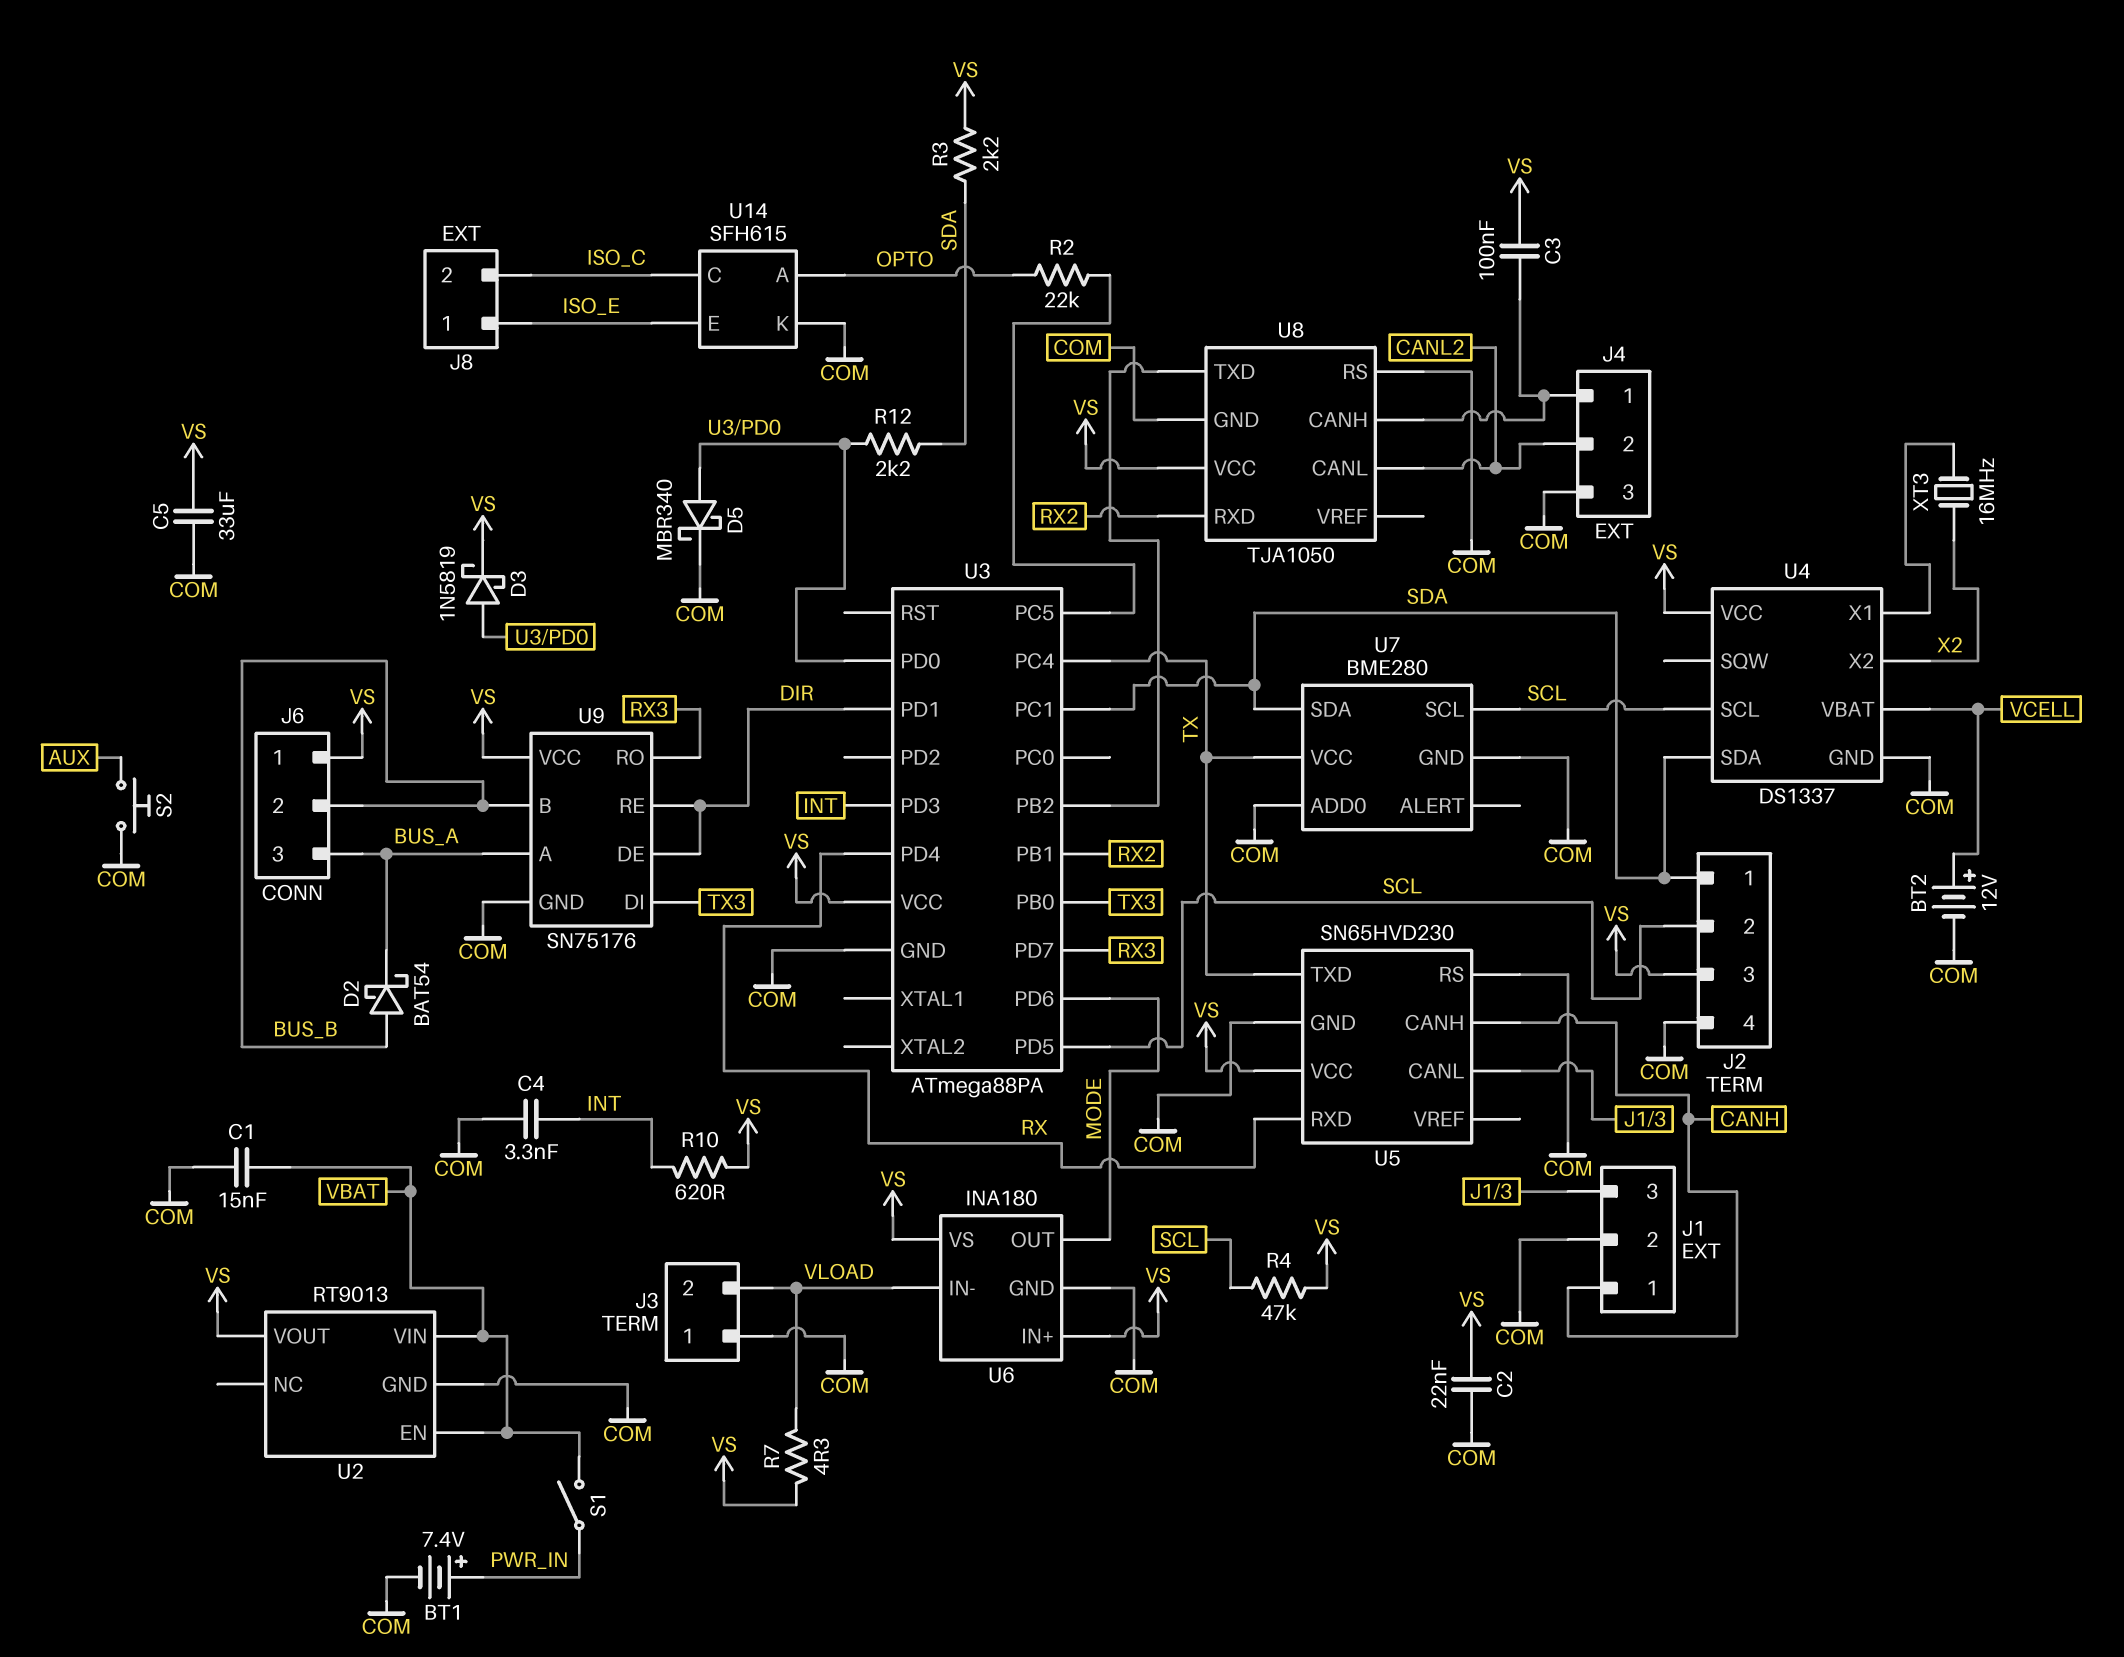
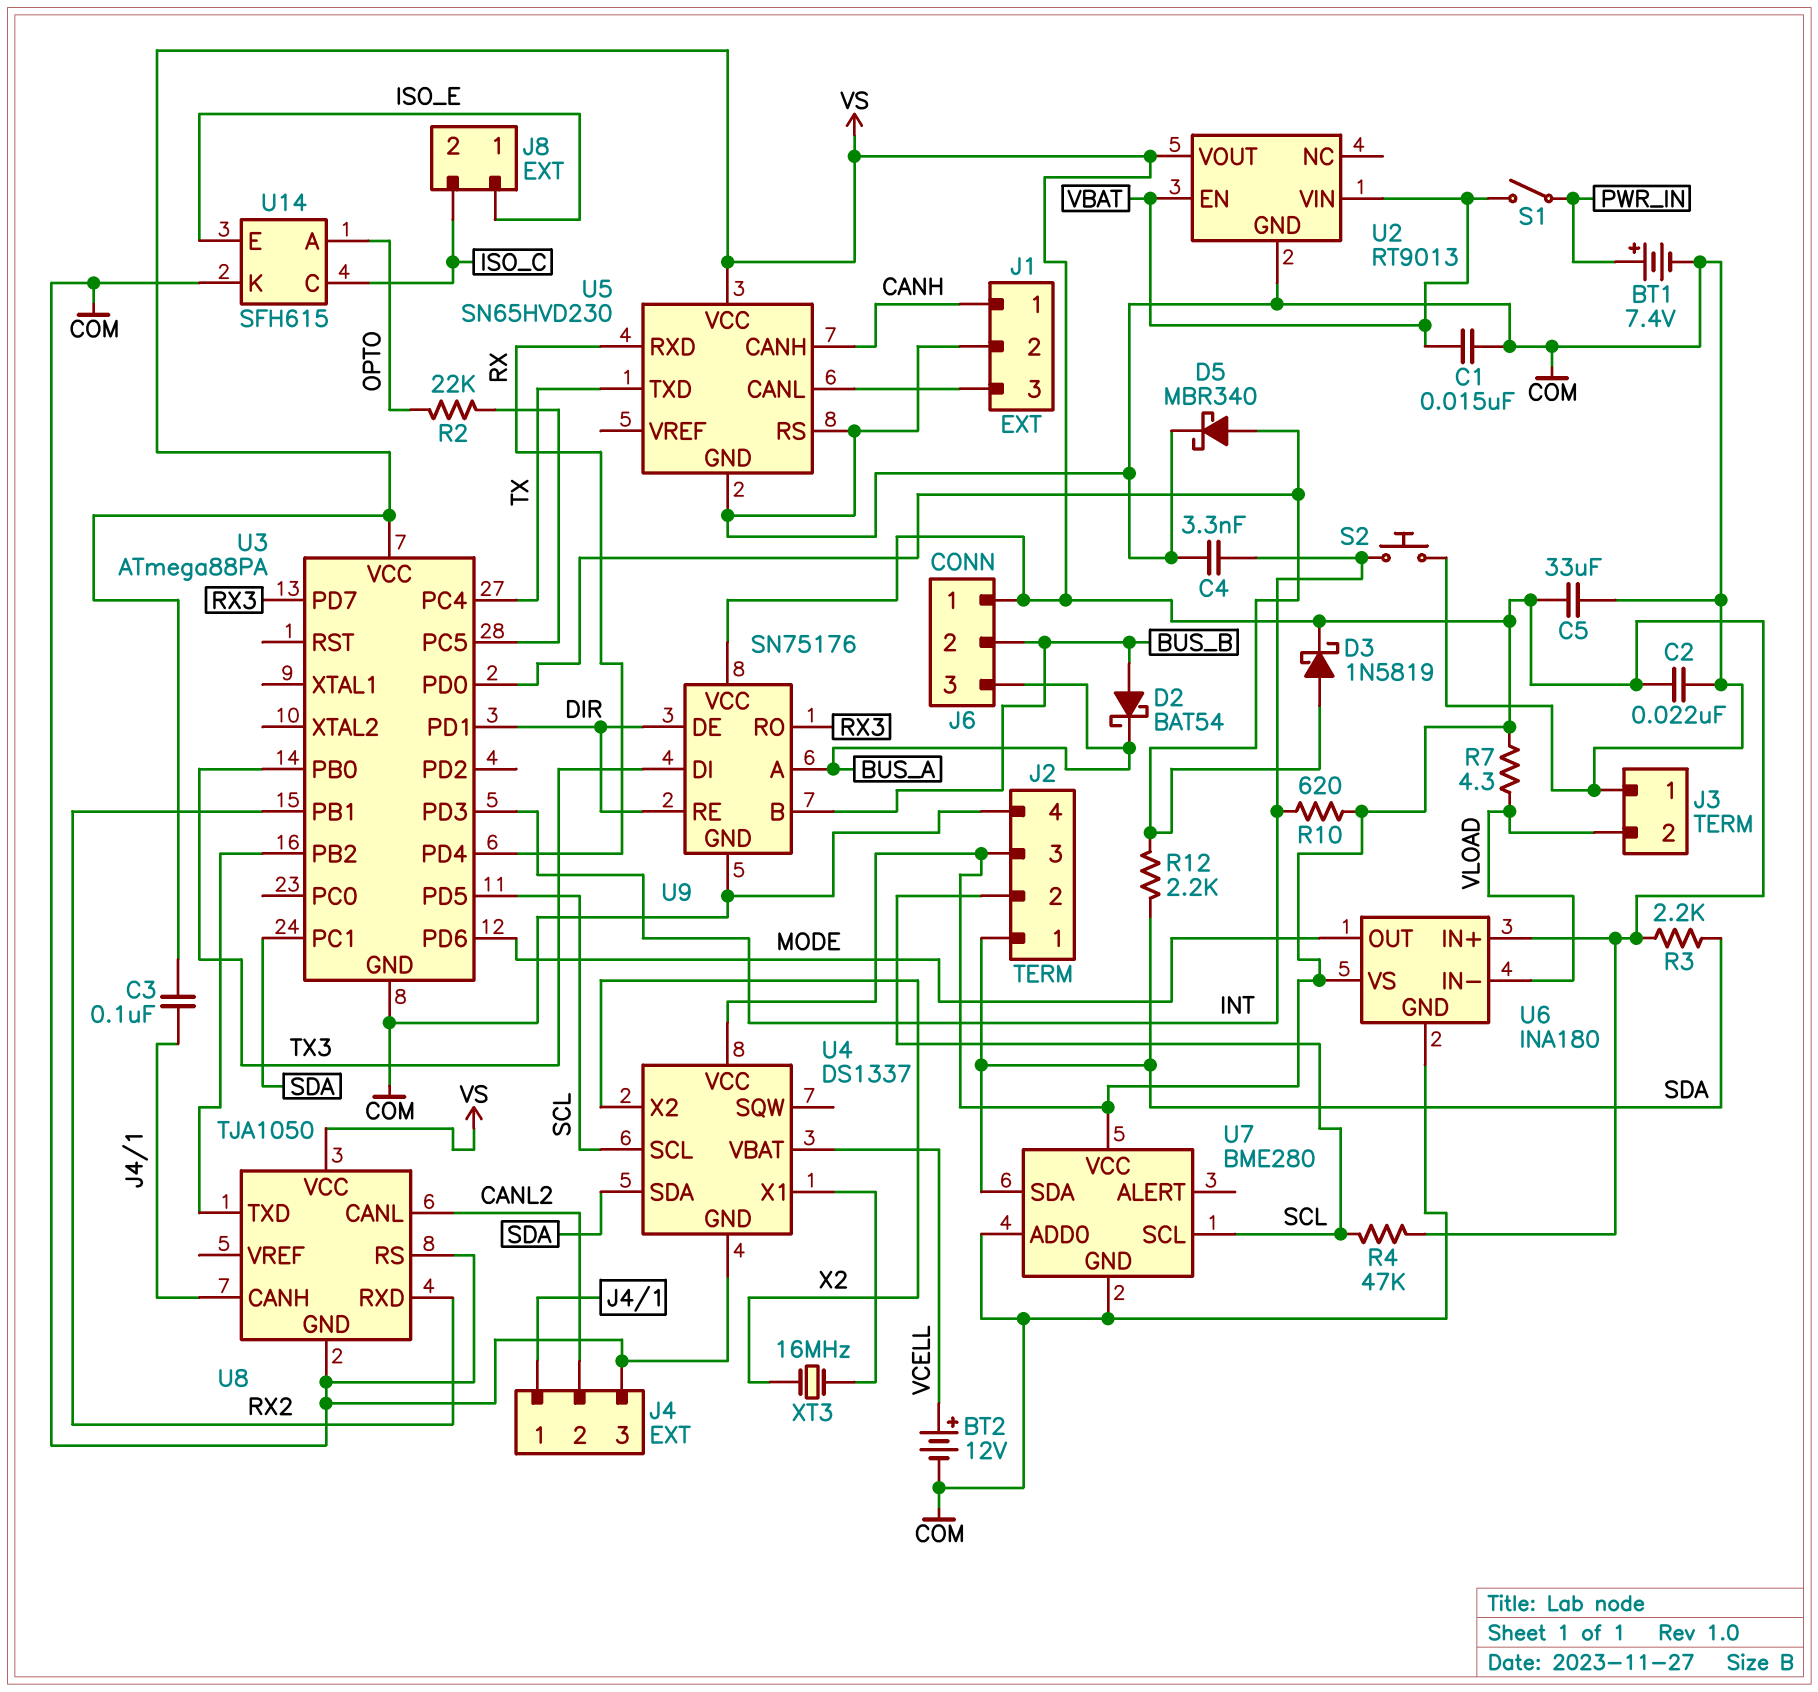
S2: button (AUX, COM) -> button (COM, INT)
U7 pin VCC: TX -> VS

